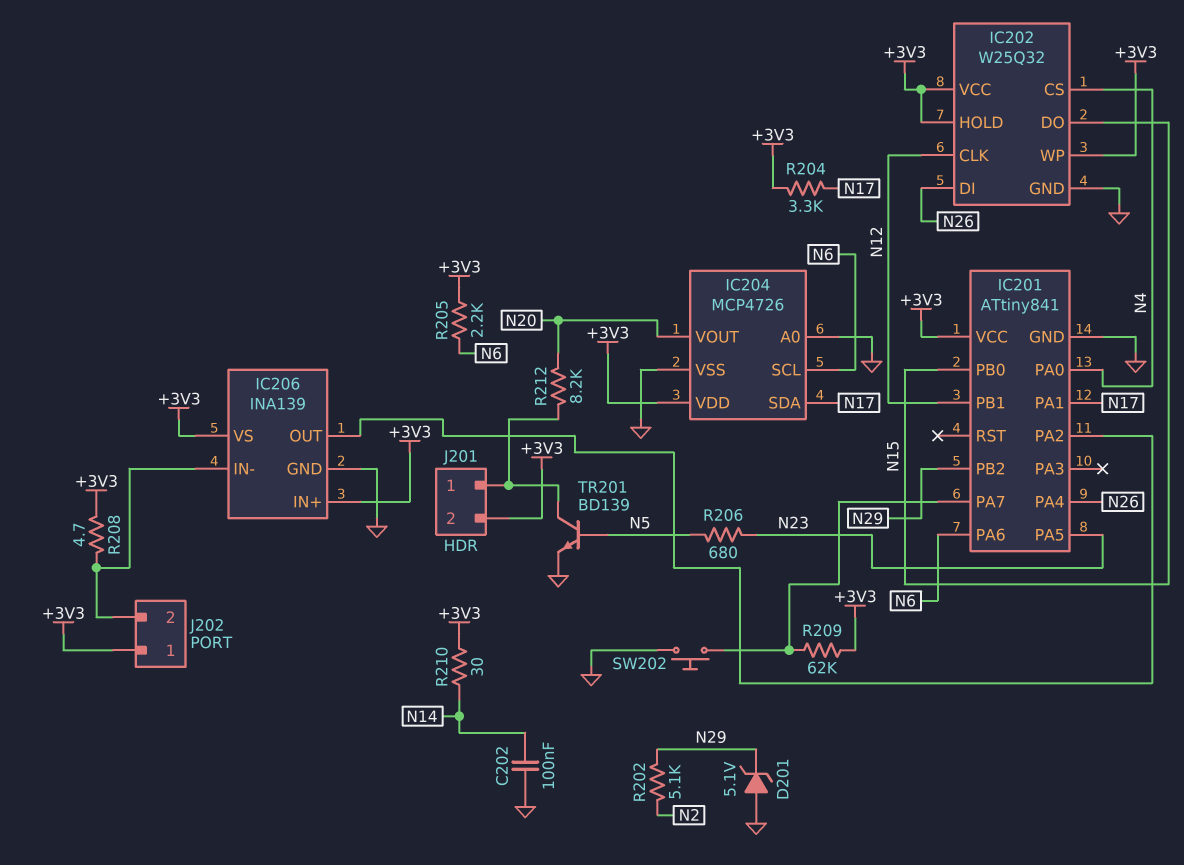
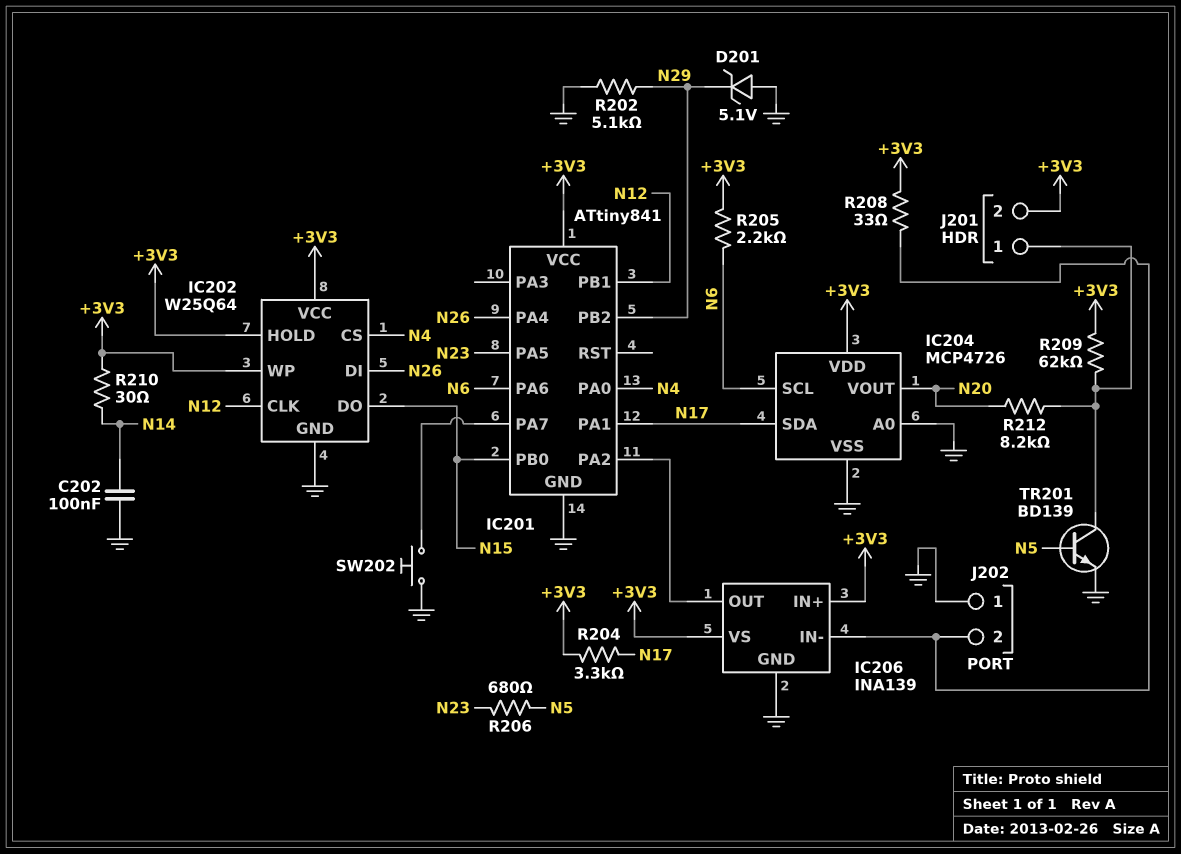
IC202: W25Q32 -> W25Q64
J202 pin 1: +3V3 -> GND
R202: 5.1k (N2, N29) -> 5.1k (GND, N29)
R208: 4.7 (+3V3, IC206/IN-) -> 33 (+3V3, IC206/IN-)
R209: 62k (+3V3, IC201/PA7) -> 62k (+3V3, J201/1)

